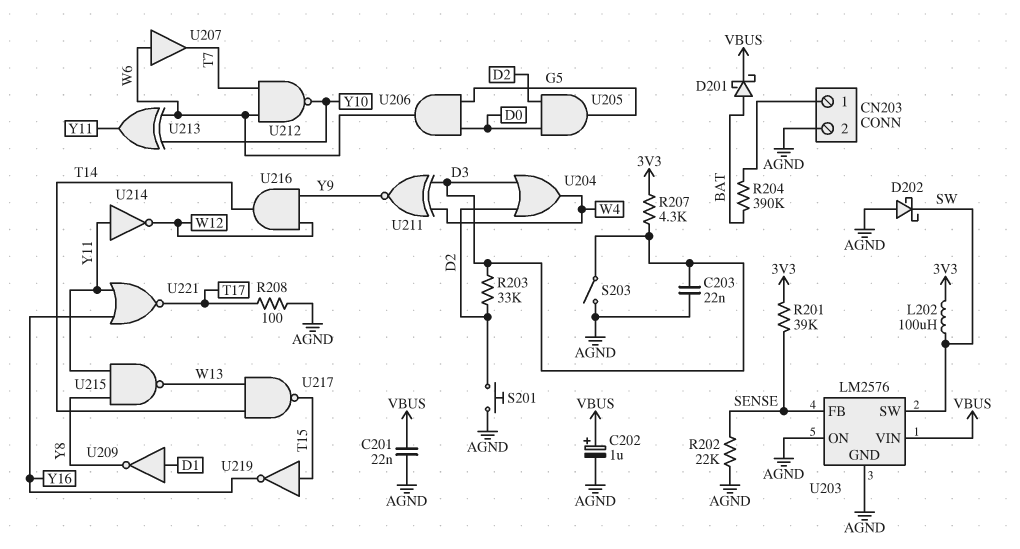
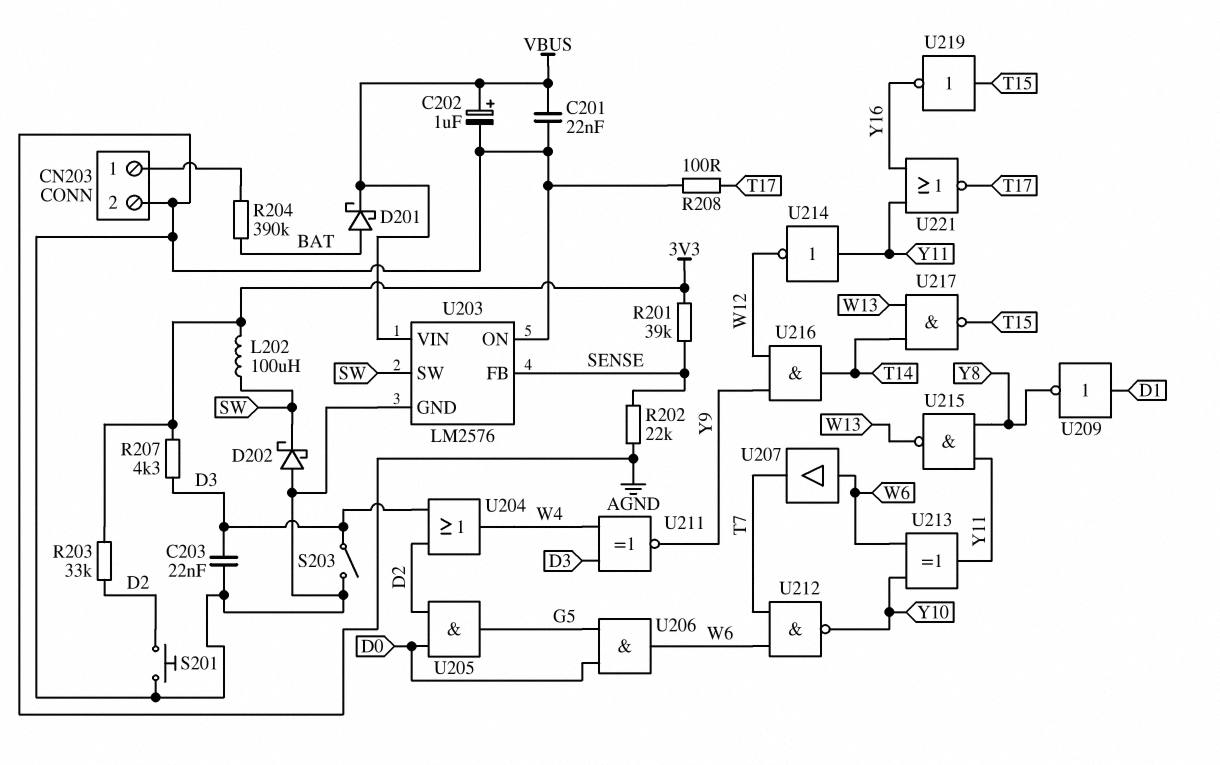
R203: 33k (D2, D3) -> 33k (3V3, D2)

